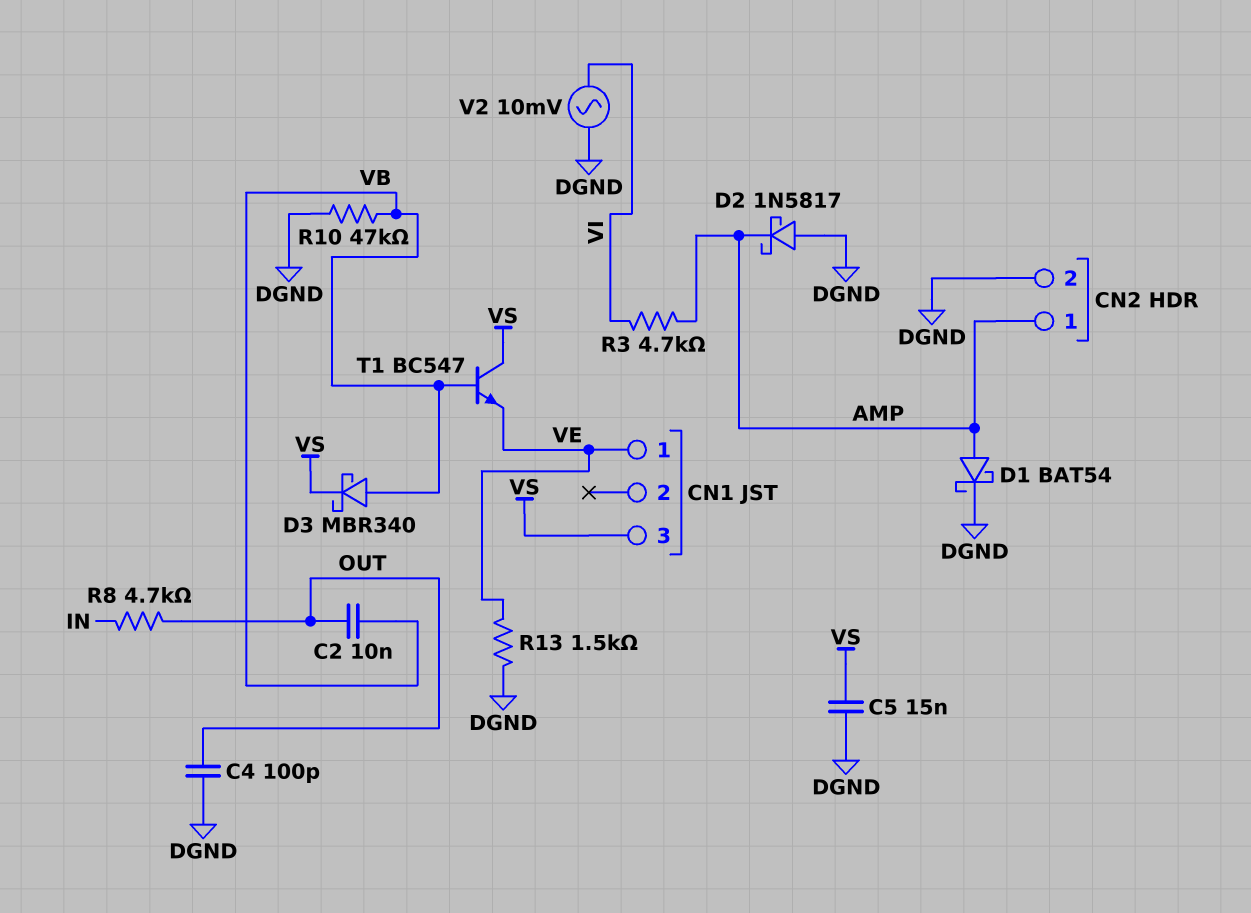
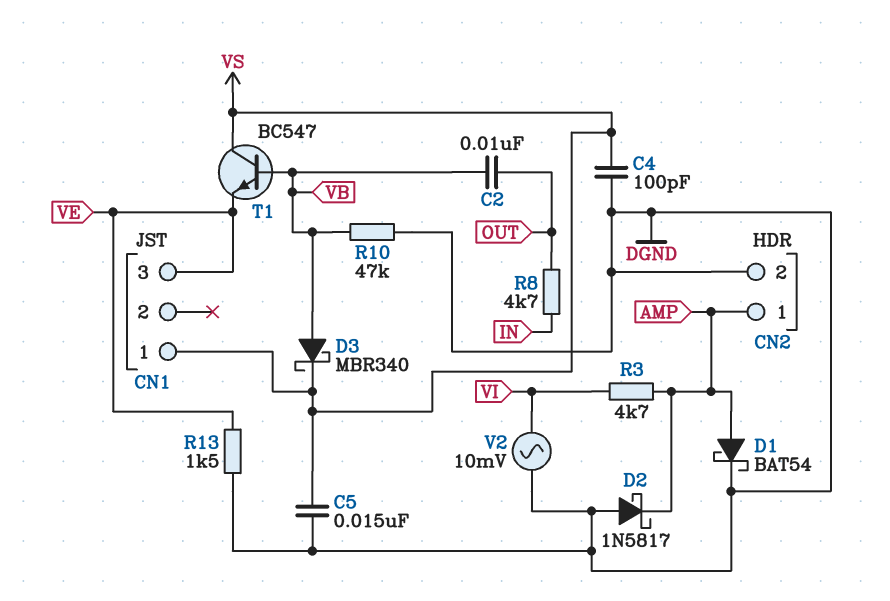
C4: 100pF (DGND, OUT) -> 100pF (DGND, VS)
CN1 pin 1: VE -> VS
CN1 pin 3: VS -> VE

